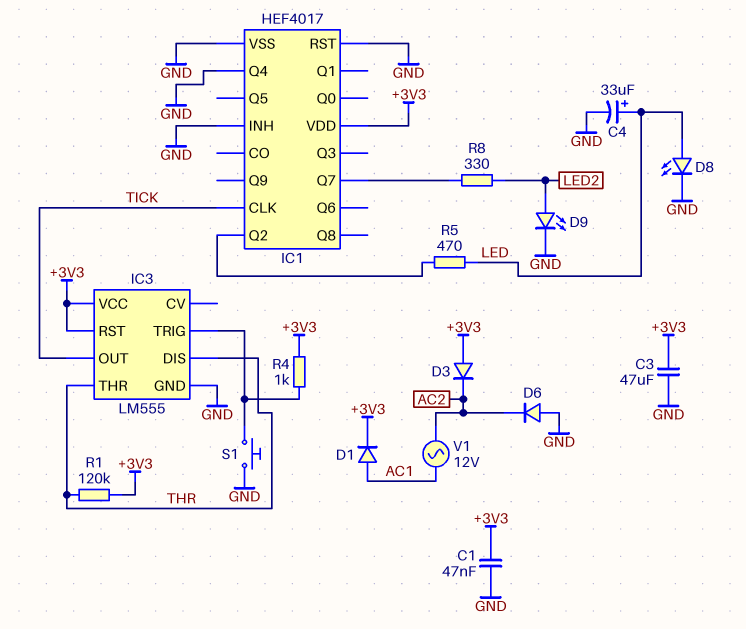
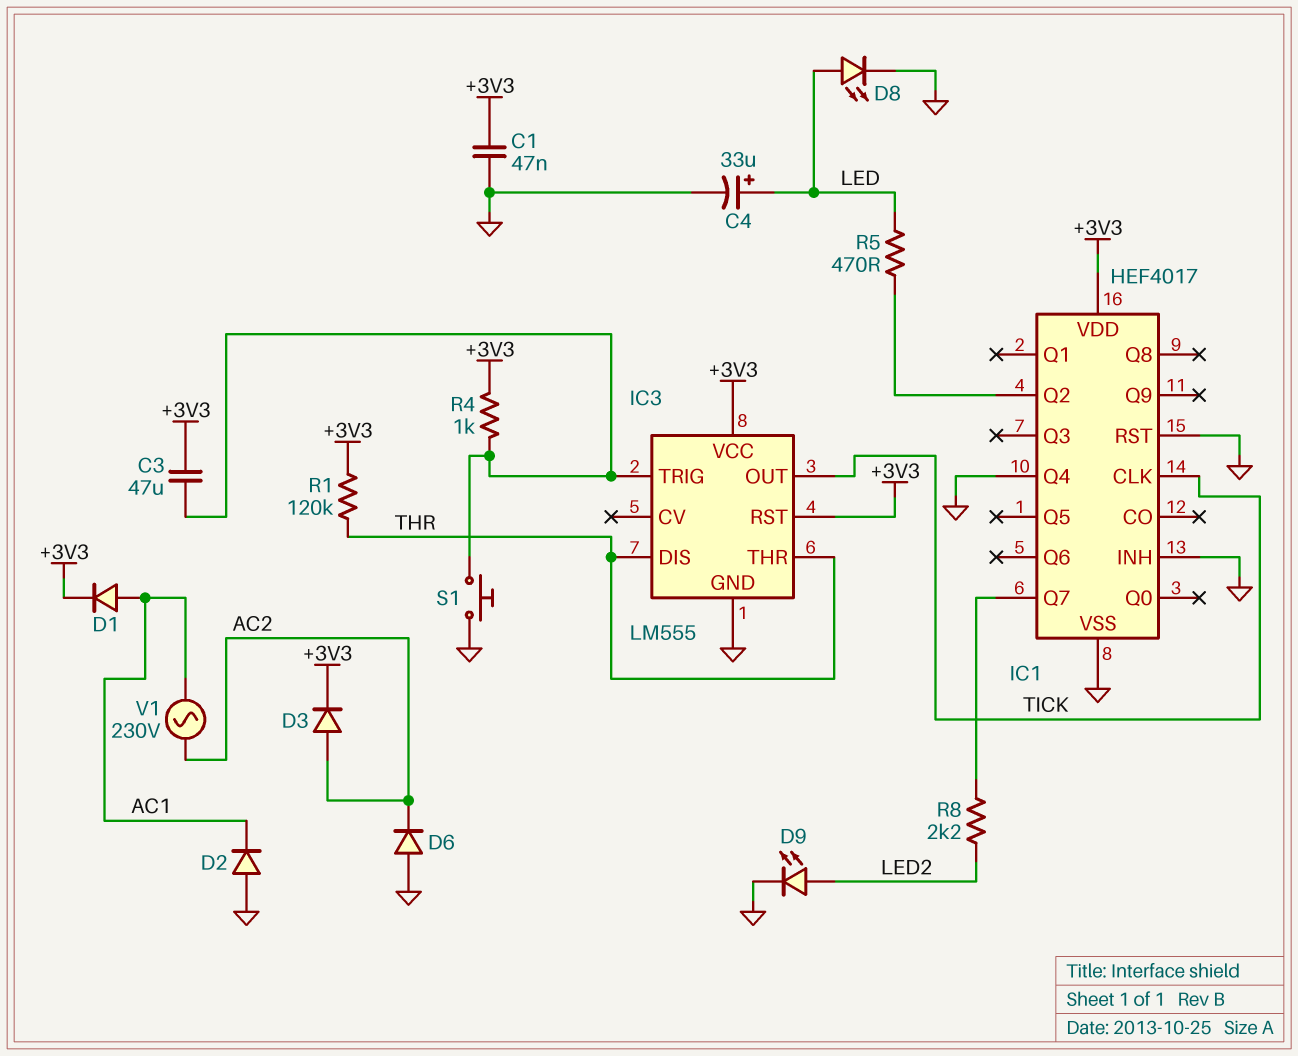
C3: 47uF (+3V3, GND) -> 47uF (+3V3, IC3/TRIG)
D2: none -> diode (A GND, K AC1)
D3: diode (A +3V3, K AC2) -> diode (A AC2, K +3V3)
R8: 330 (IC1/Q7, LED2) -> 2.2k (IC1/Q7, LED2)
V1: AC 12V (AC1, AC2) -> AC 230V (AC1, AC2)

